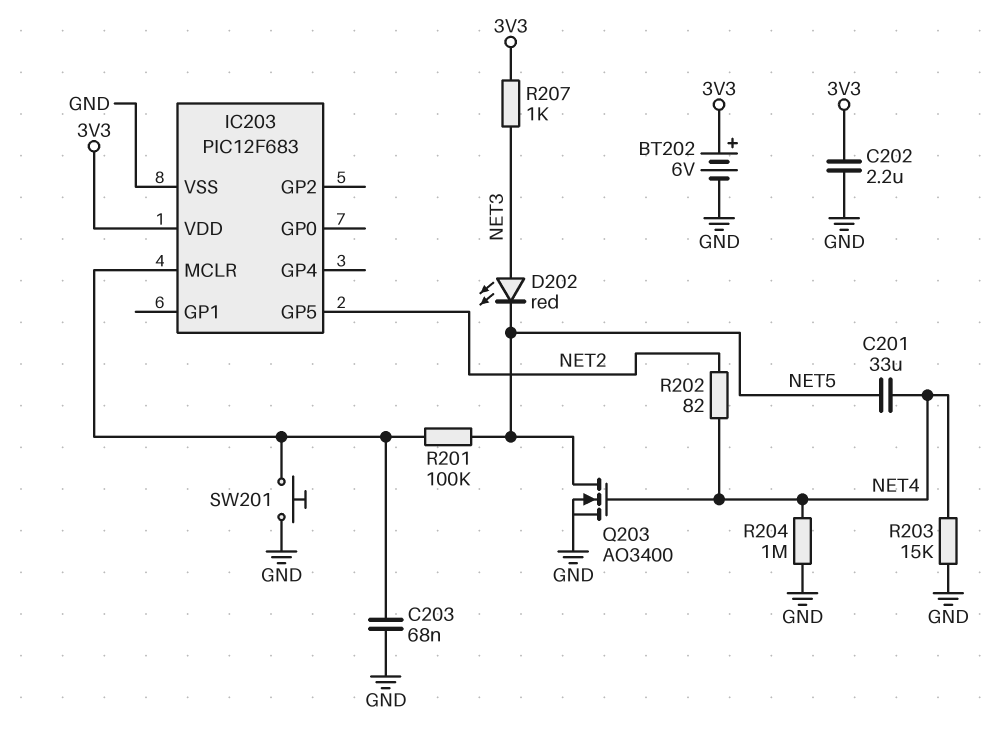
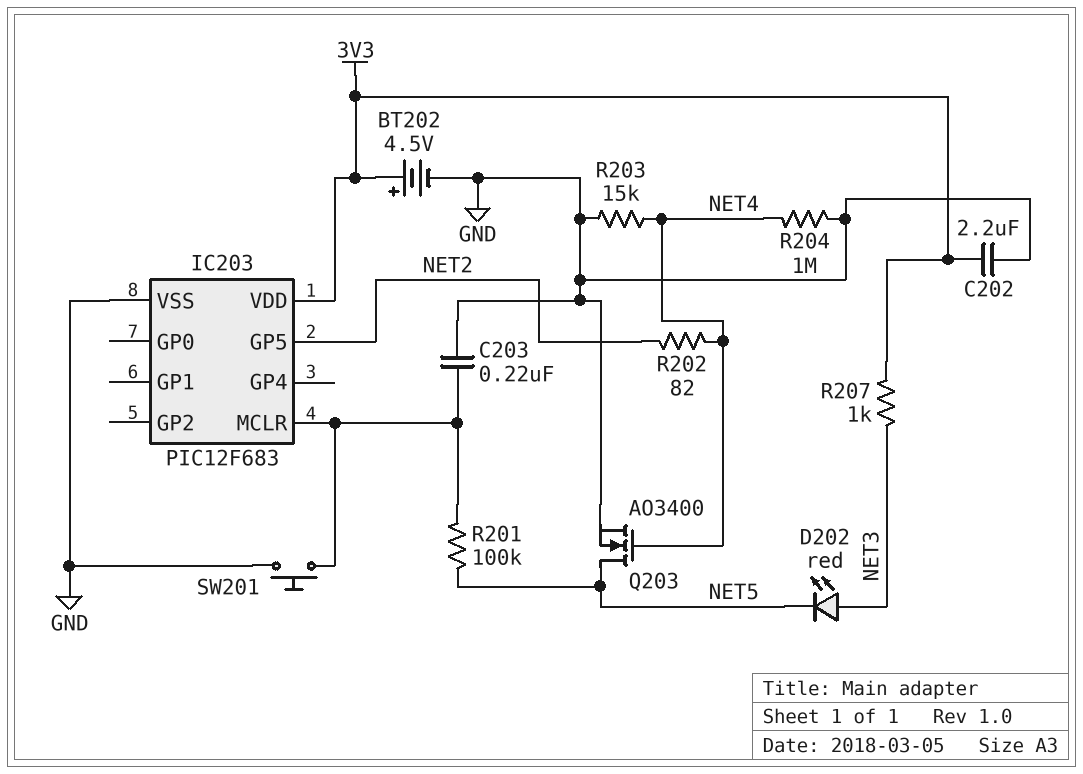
BT202: 6V (plus 3V3, minus GND) -> 4.5V (plus 3V3, minus GND)
C201: 33uF (NET4, NET5) -> none
C203: 68nF (GND, IC203/MCLR) -> 220nF (GND, IC203/MCLR)

